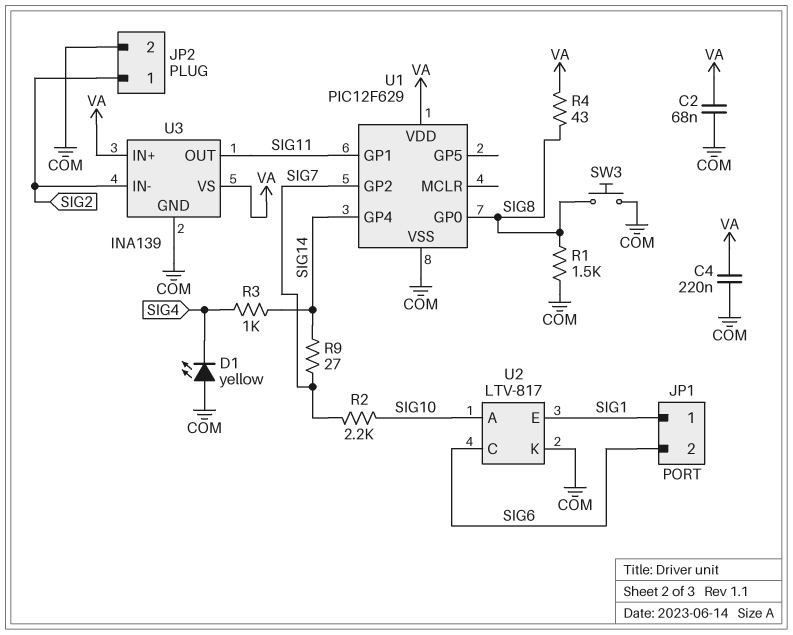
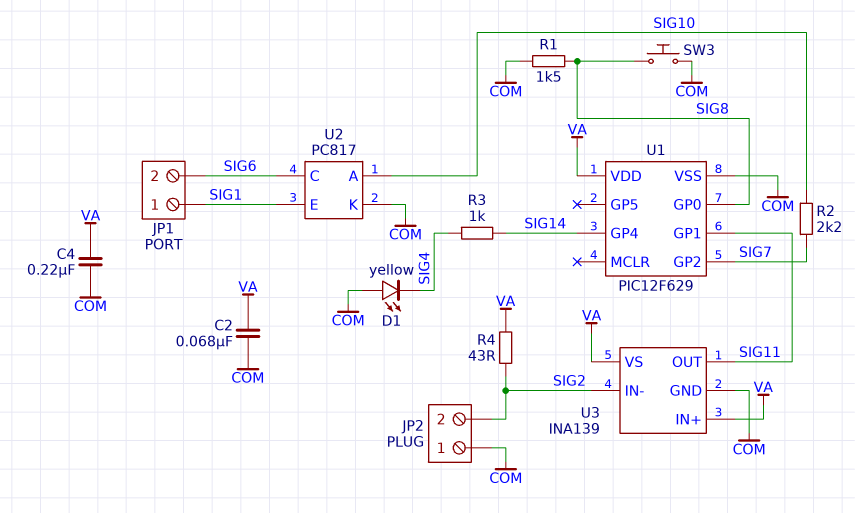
JP2 pin 1: SIG2 -> COM
JP2 pin 2: COM -> SIG2
R4: 43 (SIG8, VA) -> 43 (SIG2, VA)
R9: 27 (SIG7, SIG14) -> none
U2: LTV-817 -> PC817

